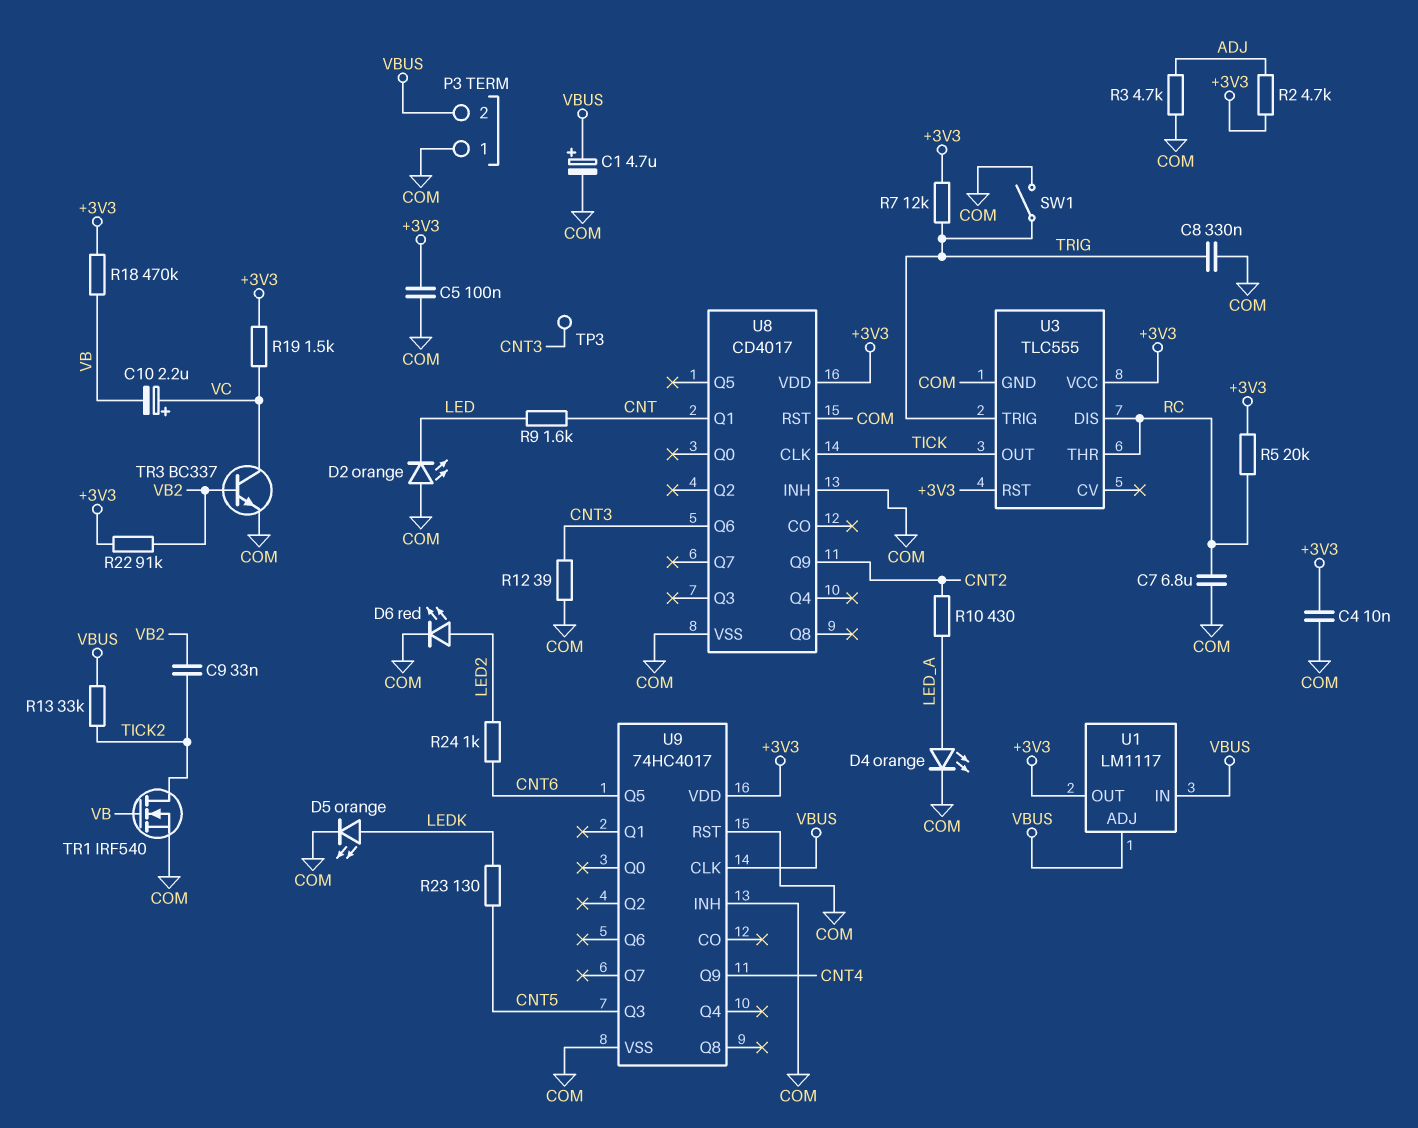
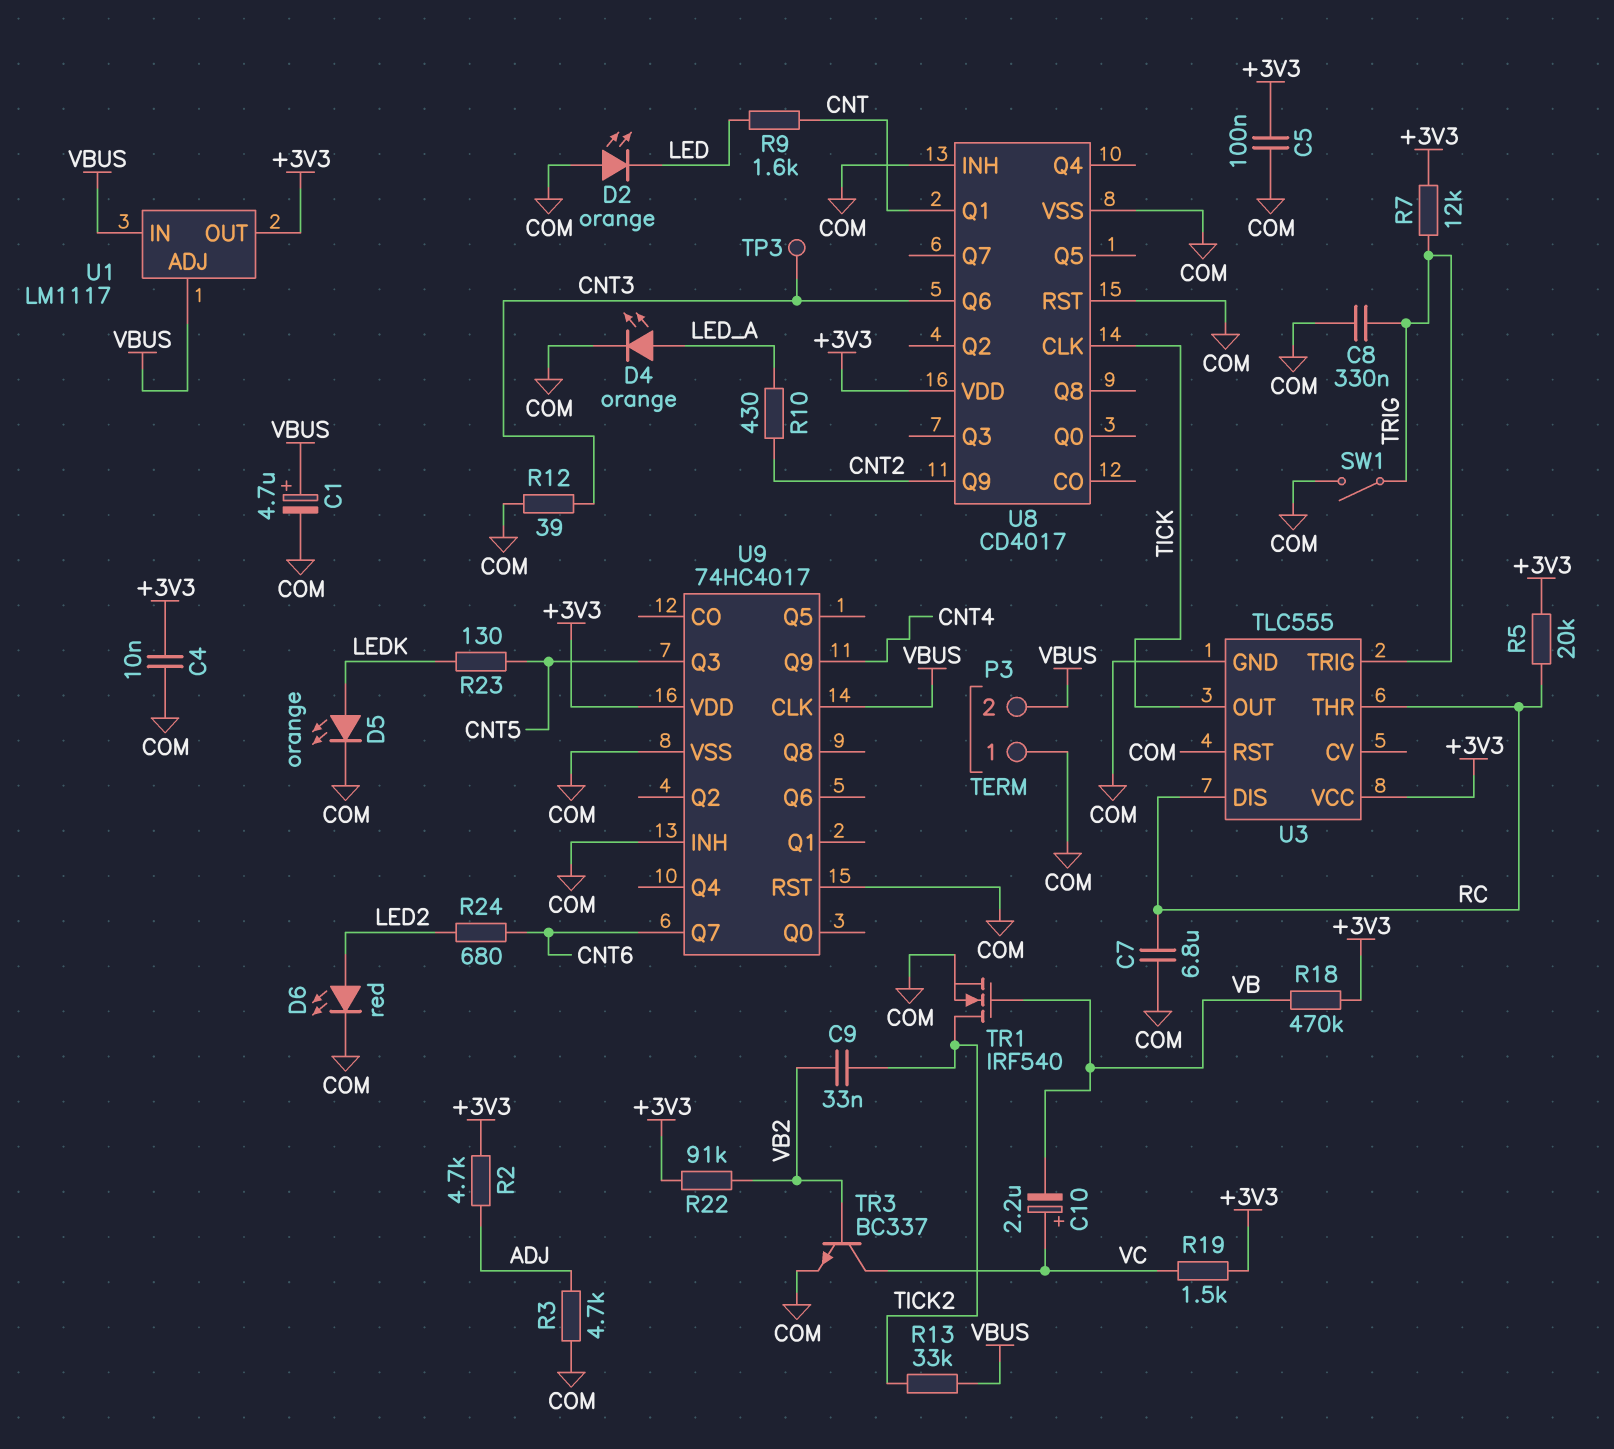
R24: 1k (CNT6, LED2) -> 680 (CNT6, LED2)
U3 pin RST: +3V3 -> COM
U9 pin Q5: CNT6 -> none
U9 pin Q7: none -> CNT6

